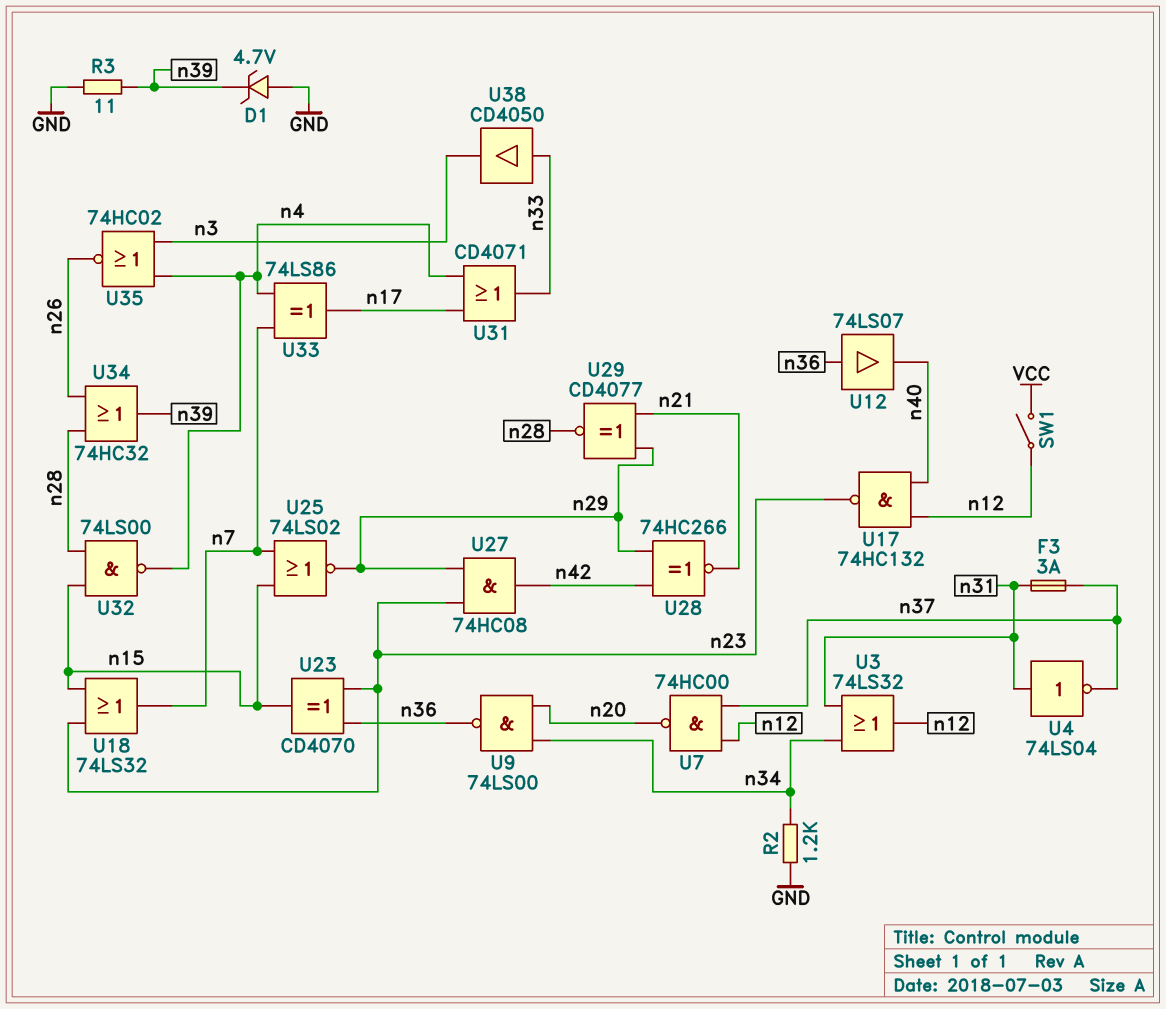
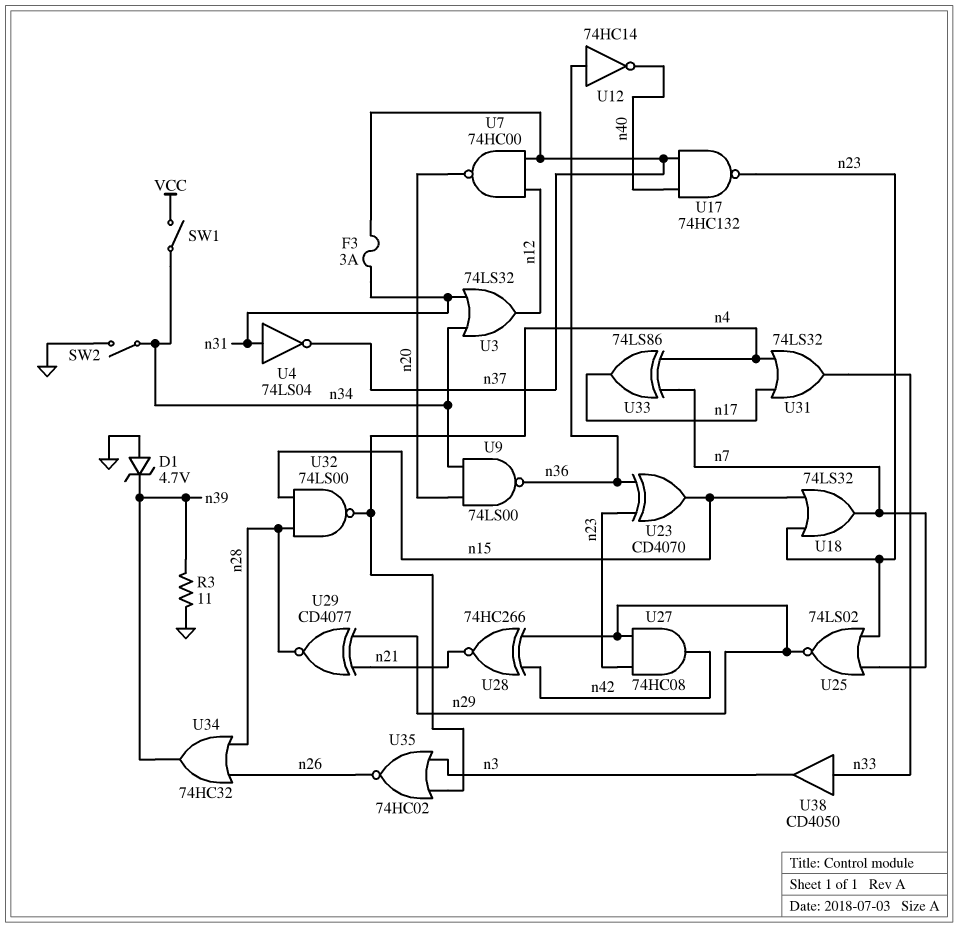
R2: 1.2k (GND, n34) -> none
SW1: switch (VCC, n12) -> switch (VCC, n34)
SW2: none -> switch (GND, n34)
U12: buffer 74LS07 (in n36, out n40) -> NOT 74HC14 (in n36, out n40)
U17: NAND 74HC132 (in n12, in n40, out n23) -> NAND 74HC132 (in n37, in n40, out n23)
U25: NOR 74LS02 (in n7, in n15, out n29) -> NOR 74LS02 (in n7, in n23, out n29)
U31: OR CD4071 (in n4, in n17, out n33) -> OR 74LS32 (in n4, in n17, out n33)

